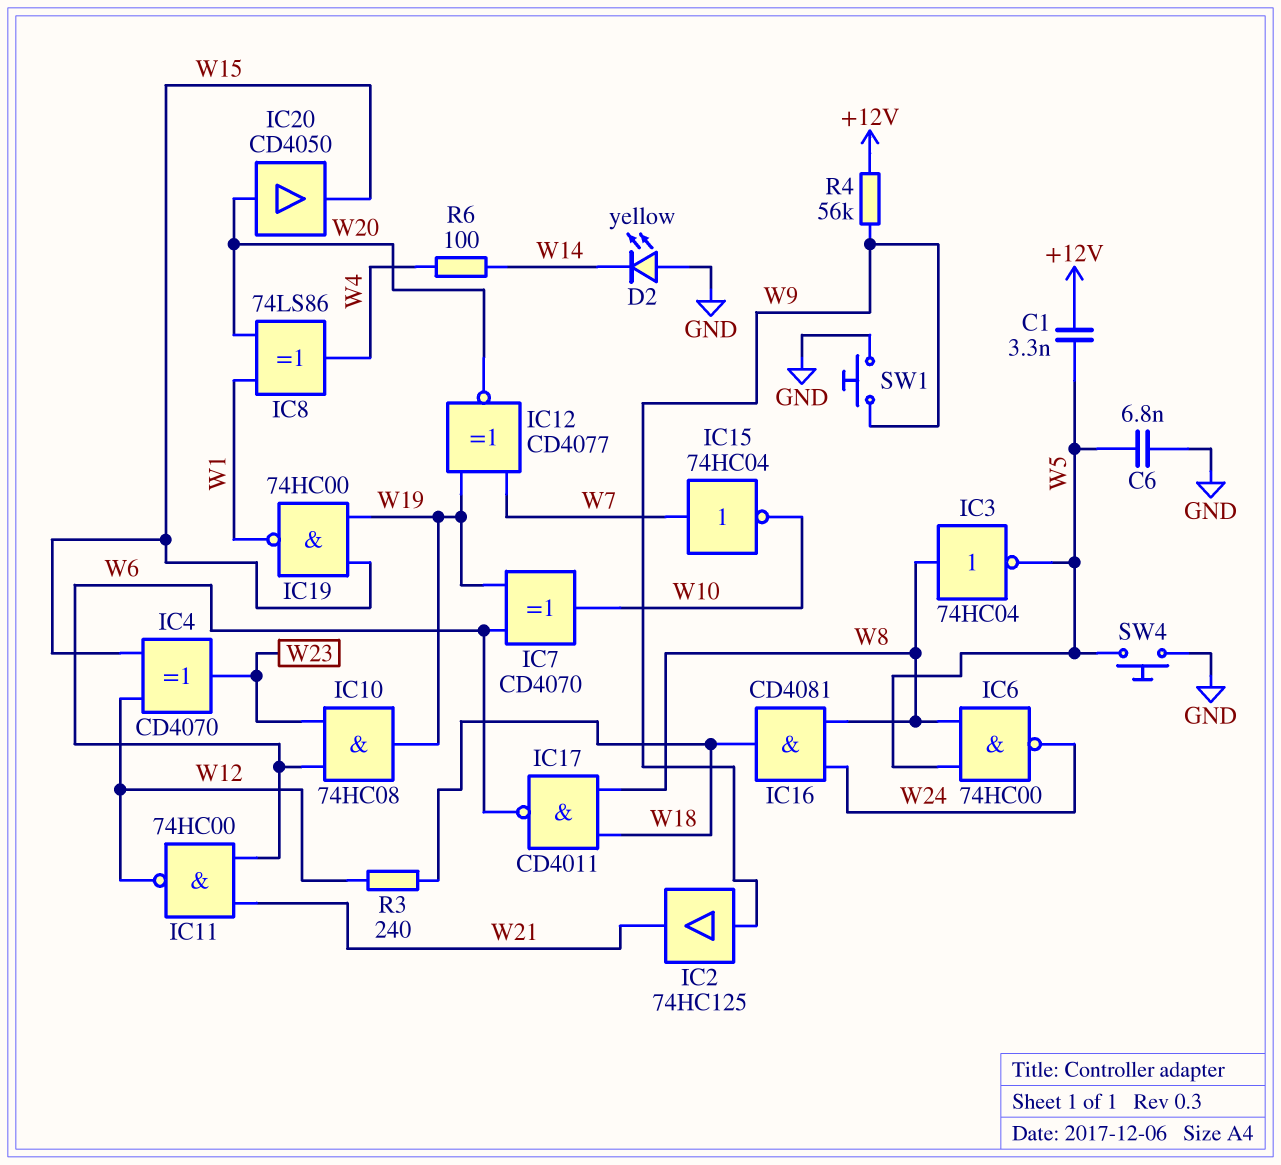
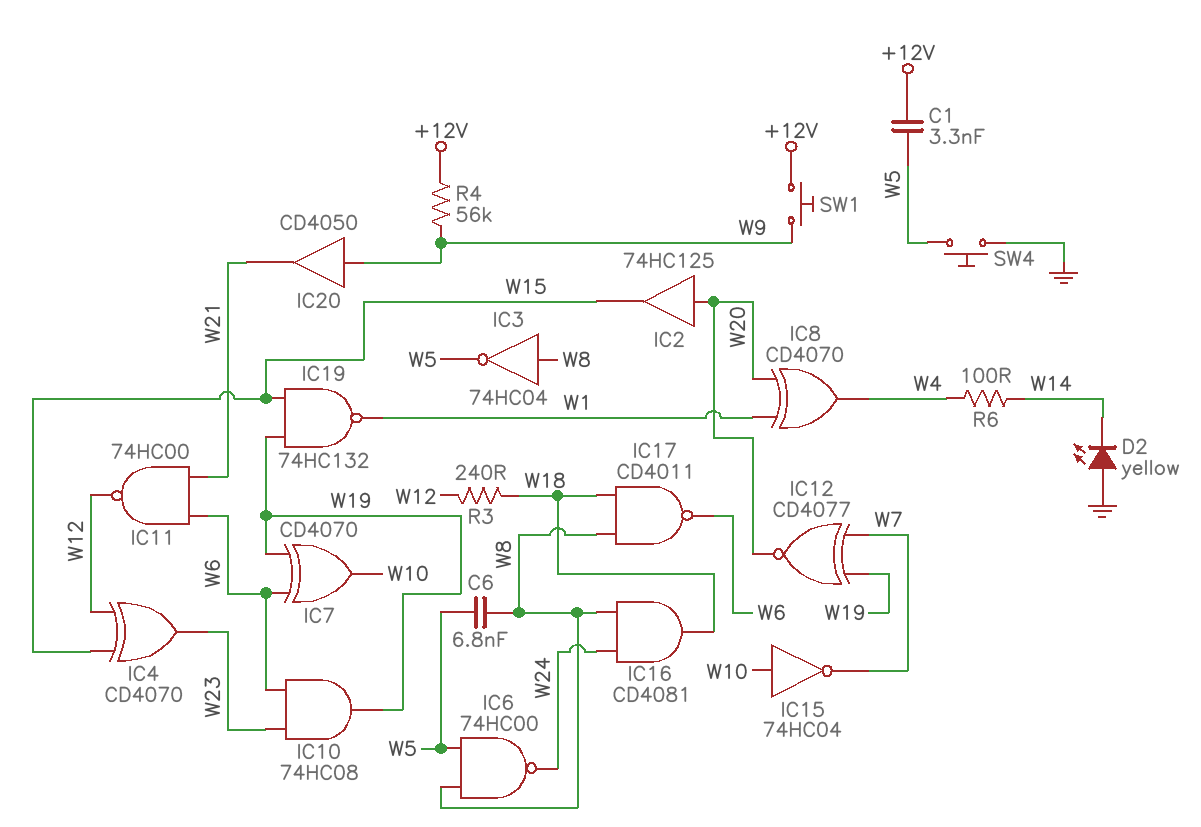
C6: 6.8nF (GND, W5) -> 6.8nF (W5, W8)
IC2: buffer 74HC125 (in W9, out W21) -> buffer 74HC125 (in W20, out W15)
IC8: XOR 74LS86 (in W1, in W20, out W4) -> XOR CD4070 (in W1, in W20, out W4)
IC15: NOT 74HC04 (in W7, out W10) -> NOT 74HC04 (in W10, out W7)
IC19: NAND 74HC00 (in W15, in W19, out W1) -> NAND 74HC132 (in W15, in W19, out W1)
IC20: buffer CD4050 (in W20, out W15) -> buffer CD4050 (in W9, out W21)
SW1: button (GND, W9) -> button (+12V, W9)

